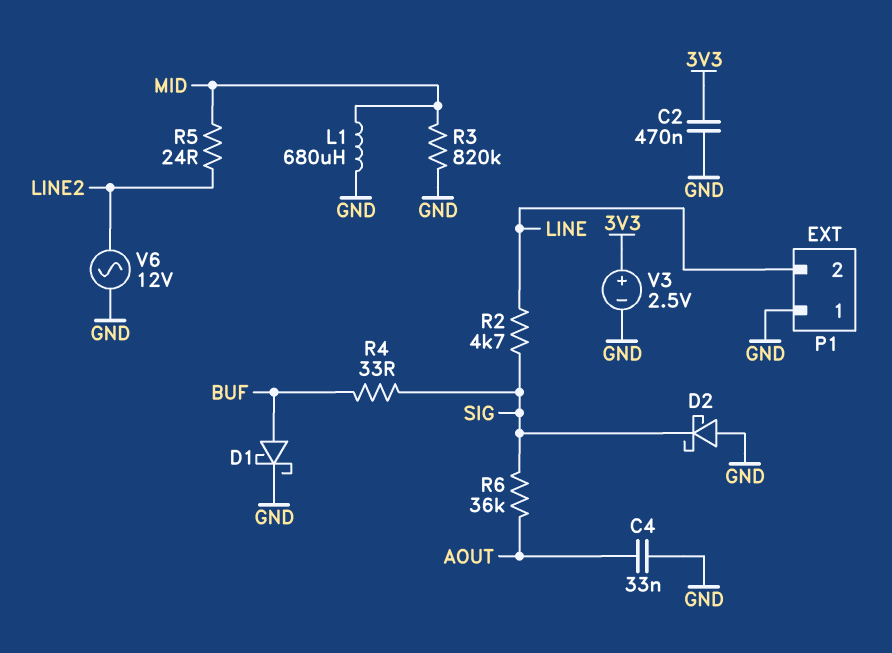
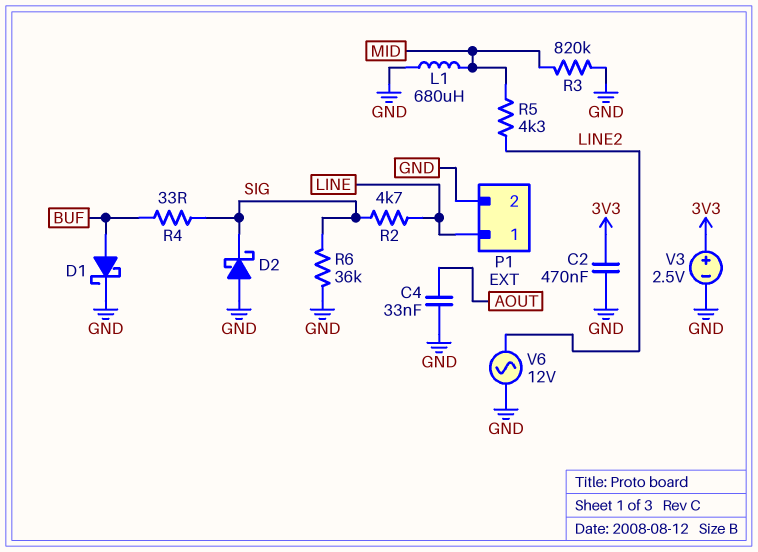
P1 pin 1: GND -> LINE
P1 pin 2: LINE -> GND
R5: 24 (LINE2, MID) -> 4.3k (LINE2, MID)
R6: 36k (AOUT, SIG) -> 36k (GND, SIG)

